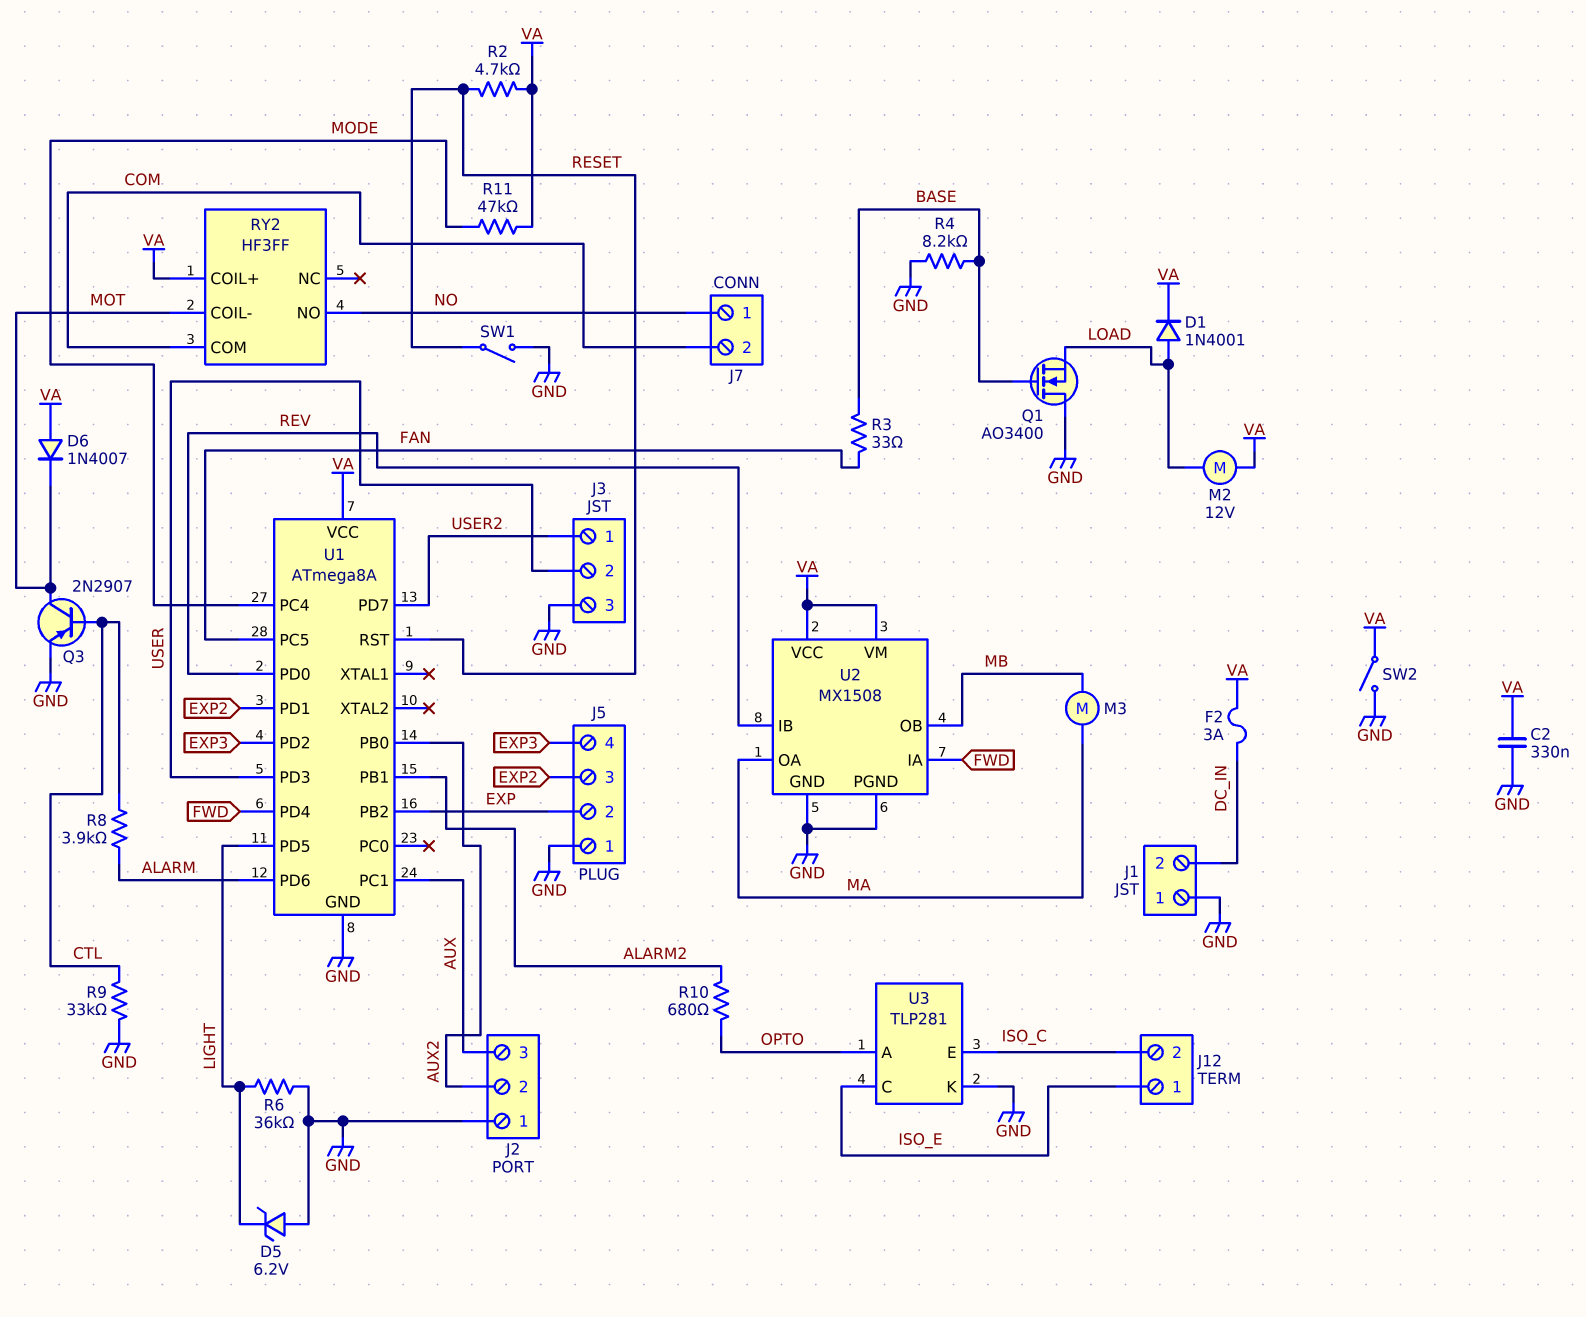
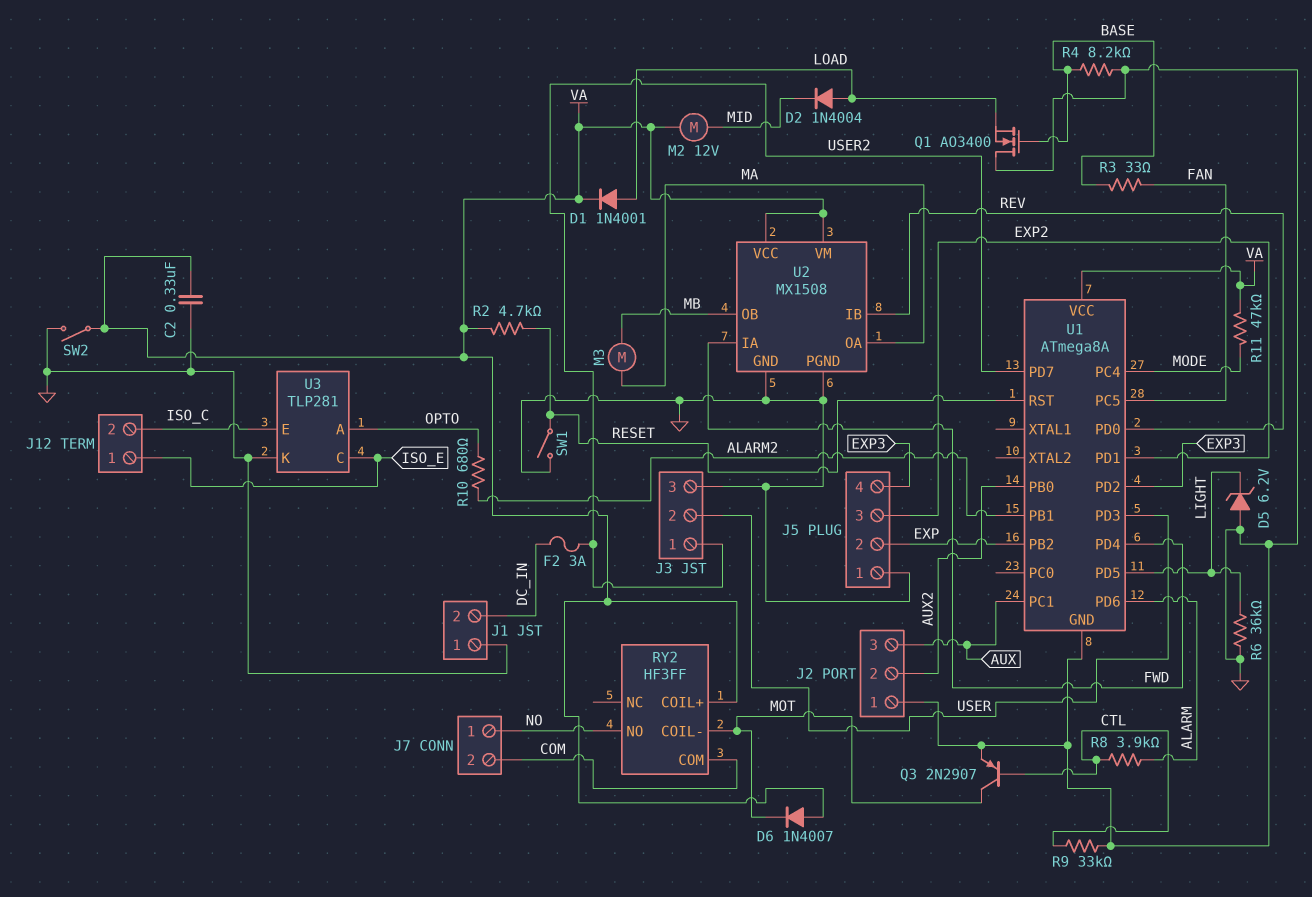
D2: none -> diode 1N4004 (A LOAD, K MID)
F2: 3A (DC_IN, VA) -> 3A (DC_IN, USER2)
M2: motor 12V (LOAD, VA) -> motor 12V (MID, VA)

